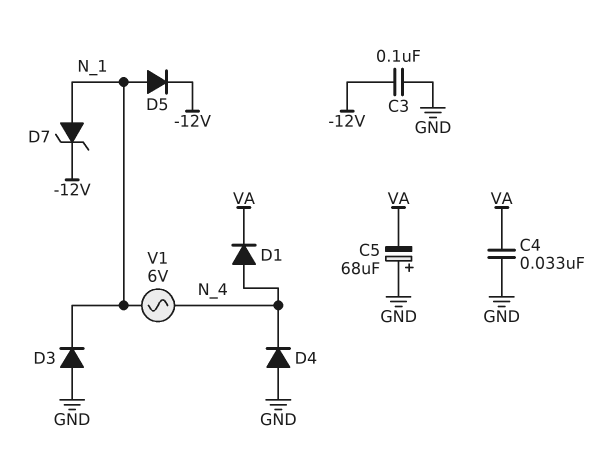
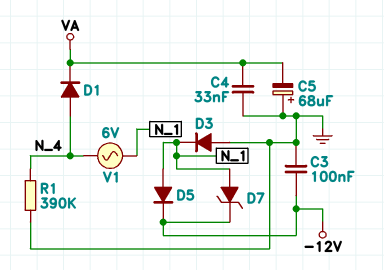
D4: diode (A GND, K N_4) -> none
R1: none -> 390k (GND, N_4)

